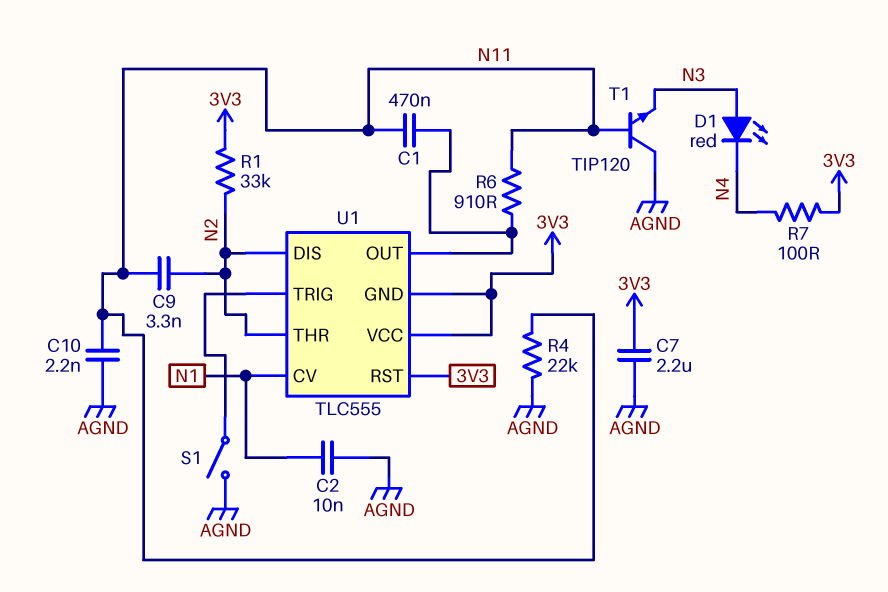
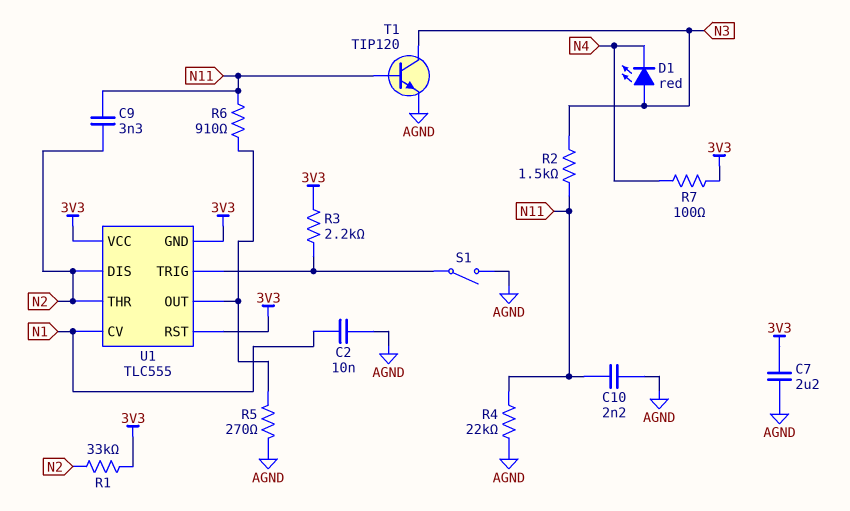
C1: 470nF (N11, U1/OUT) -> none
R2: none -> 1.5k (N3, N11)
R3: none -> 2.2k (3V3, U1/TRIG)
R5: none -> 270 (AGND, U1/OUT)
T1: NPN TIP120 (B N11, C AGND, E N3) -> NPN TIP120 (B N11, C N3, E AGND)

